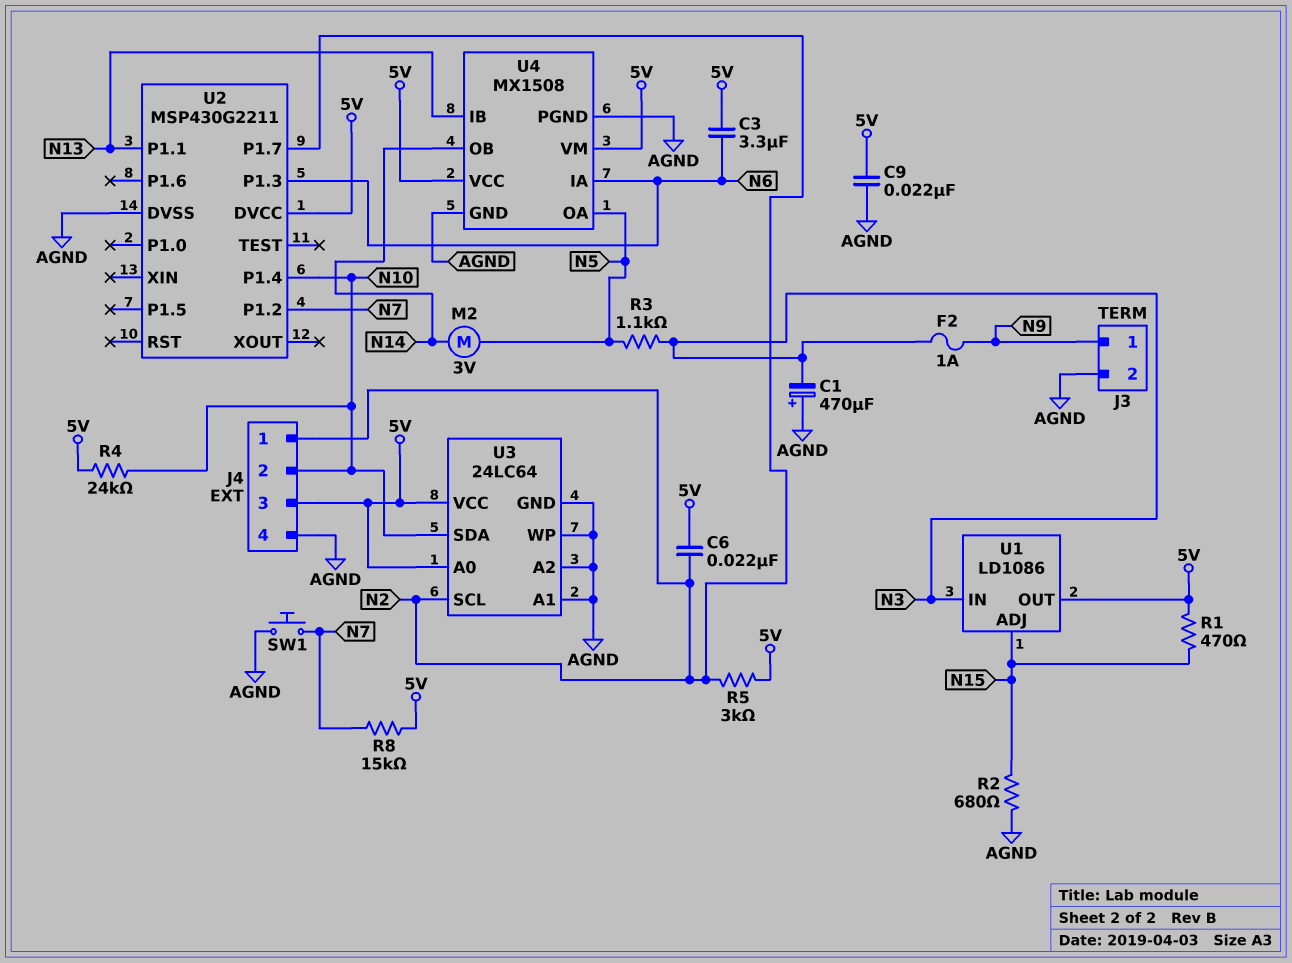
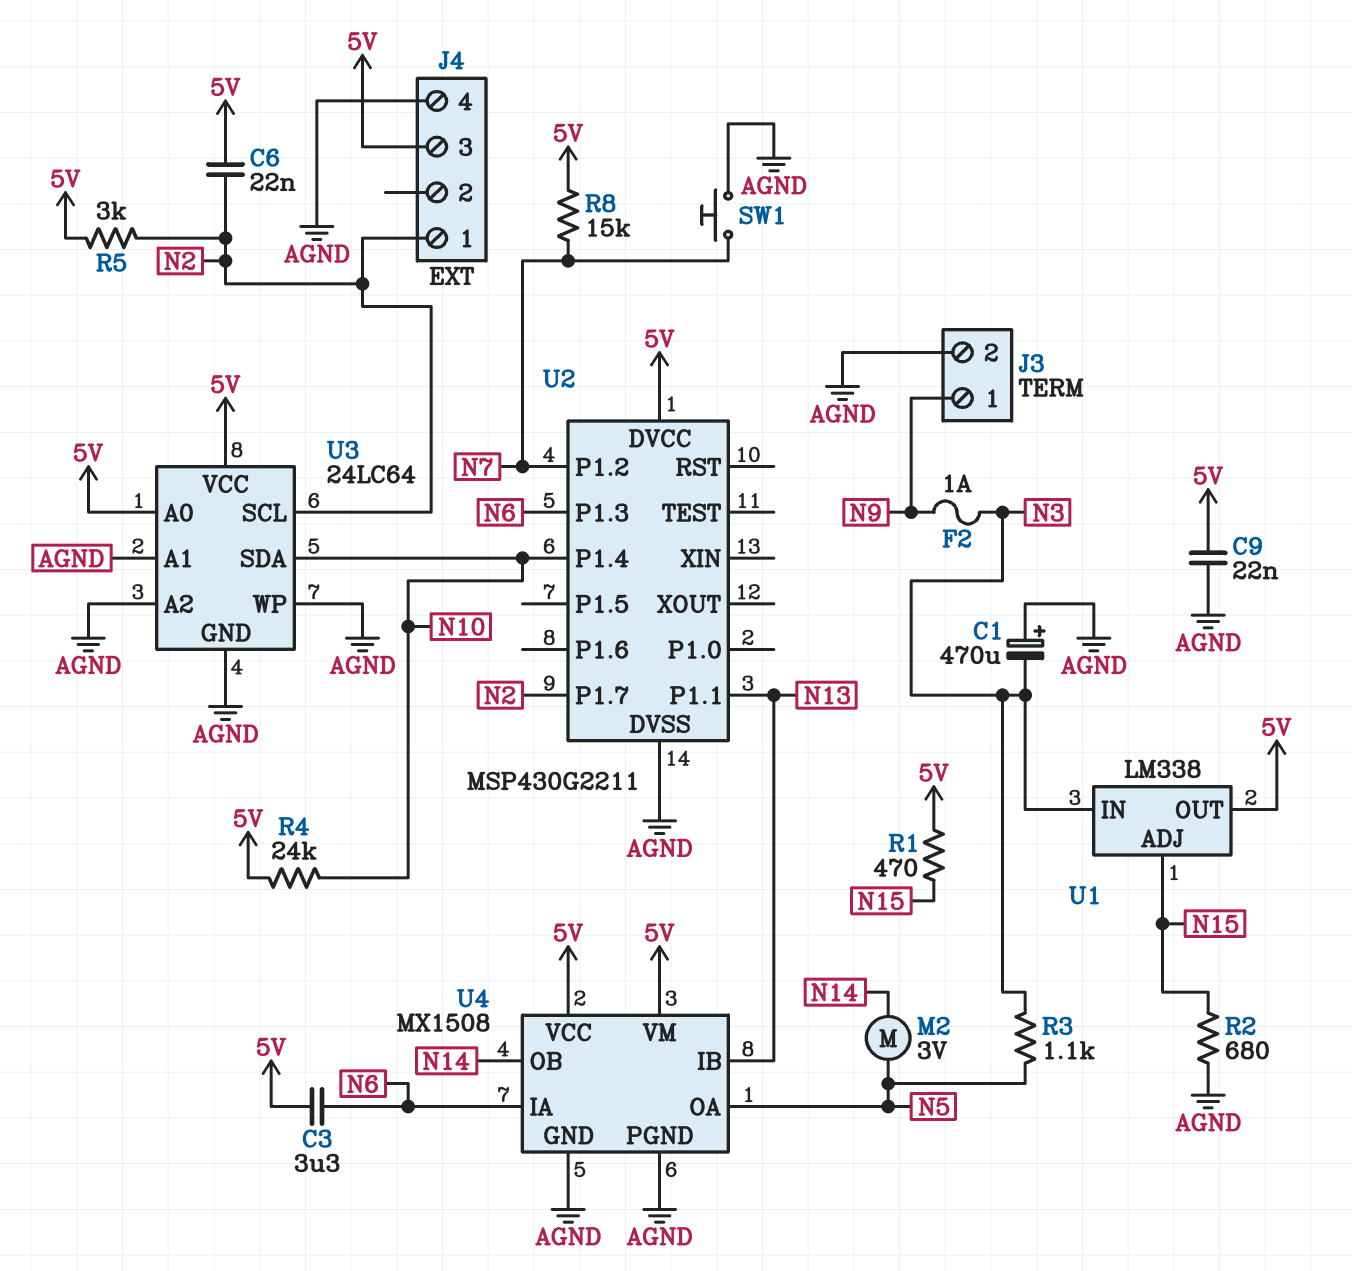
J4 pin 2: N10 -> none
U1: LD1086 -> LM338

